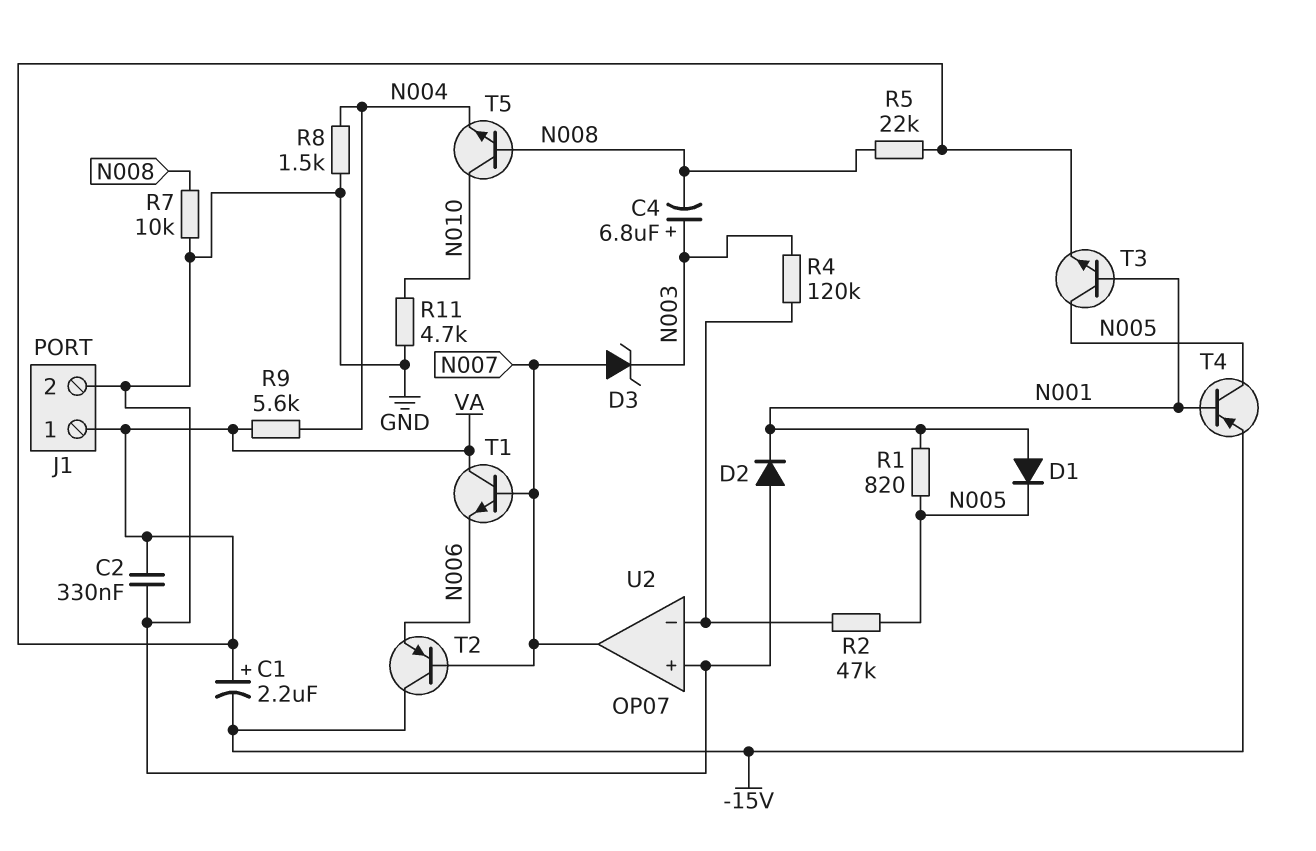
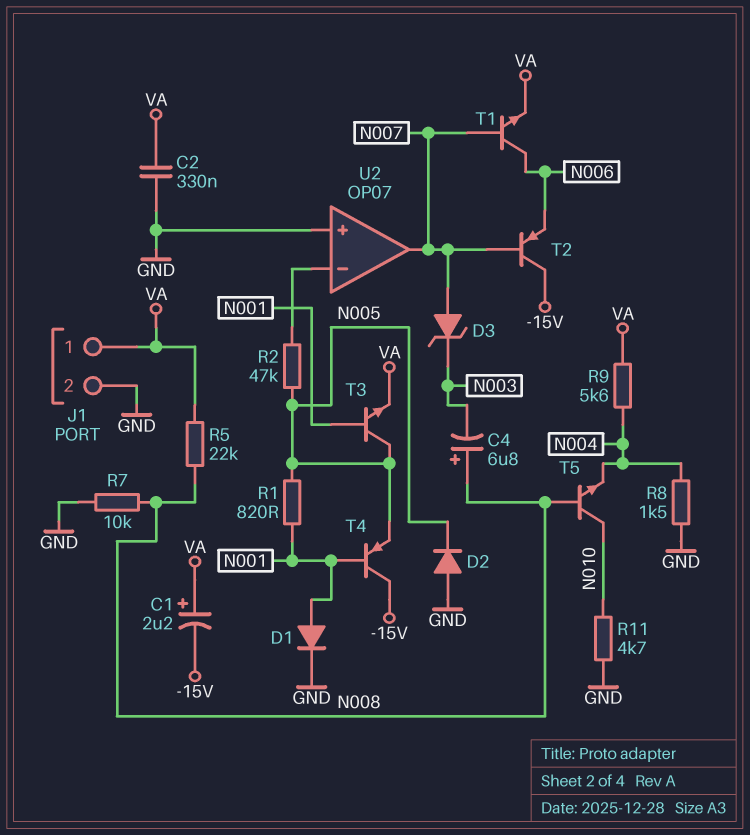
C4: 6.8uF (plus N003, minus N008) -> 6.8uF (plus N008, minus N003)
D1: diode (A N001, K N005) -> diode (A N001, K GND)
D2: diode (A GND, K N001) -> diode (A GND, K N005)
R4: 120k (N003, U2/in-) -> none
T1: NPN (B N007, C VA, E N006) -> NPN (B N007, C N006, E VA)
T4: PNP (B N001, C N005, E -15V) -> PNP (B N001, C -15V, E N005)

